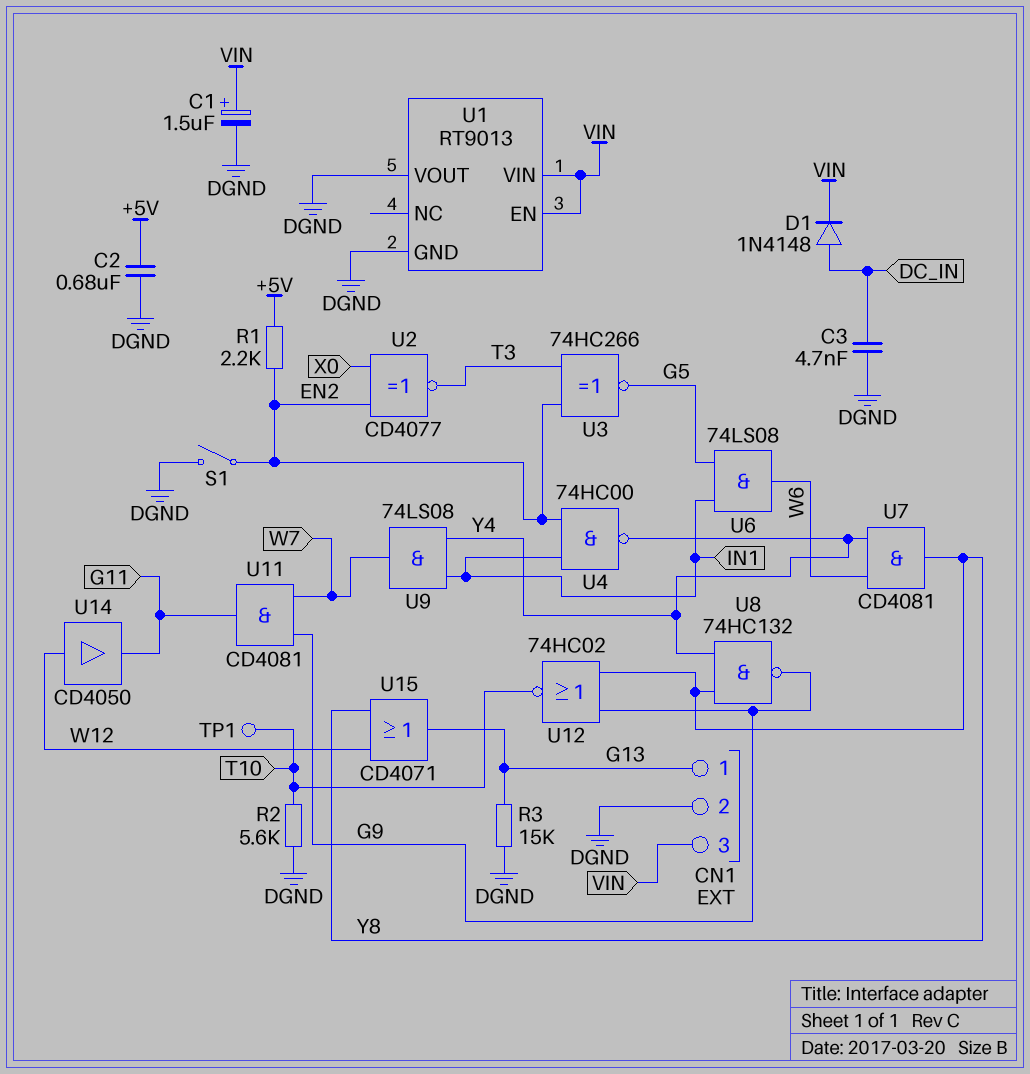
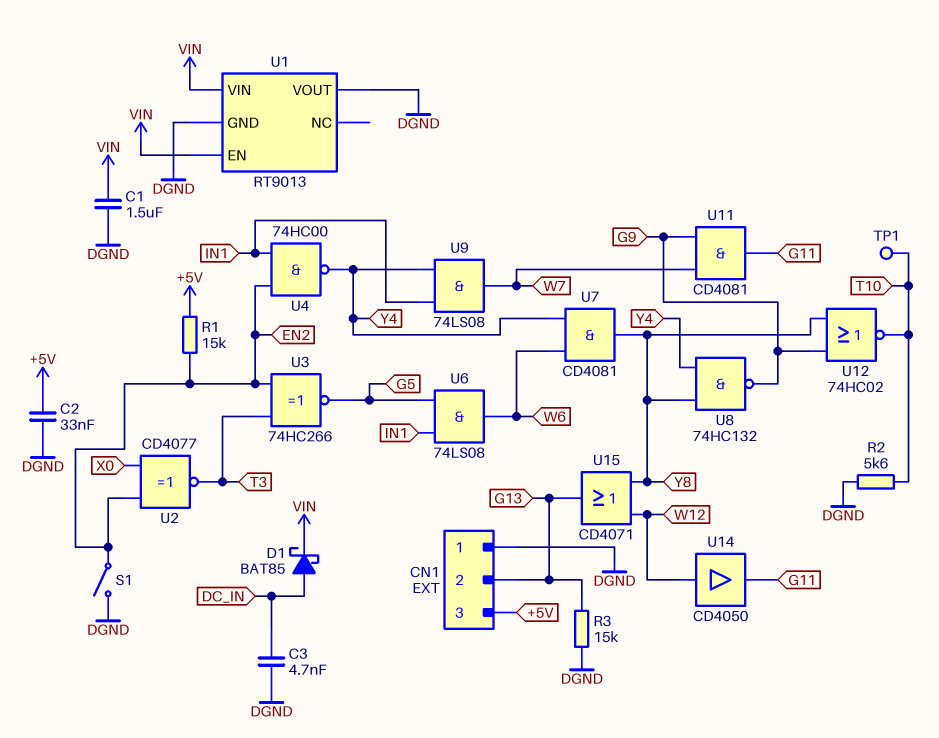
C1: 1.5uF (plus VIN, minus DGND) -> 1.5uF (DGND, VIN)
C2: 680nF (+5V, DGND) -> 33nF (+5V, DGND)
CN1 pin 1: G13 -> DGND
CN1 pin 2: DGND -> G13
CN1 pin 3: VIN -> +5V
D1: diode 1N4148 (A DC_IN, K VIN) -> schottky BAT85 (A DC_IN, K VIN)
R1: 2.2k (+5V, EN2) -> 15k (+5V, EN2)

